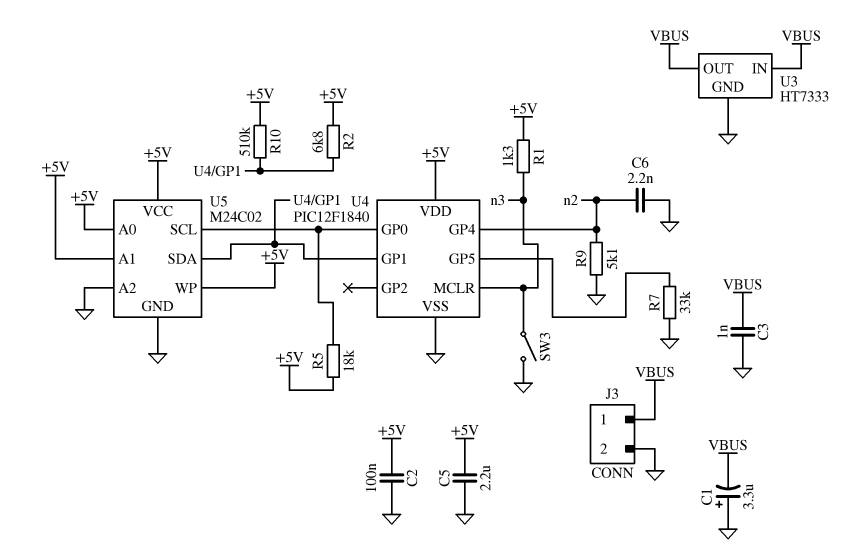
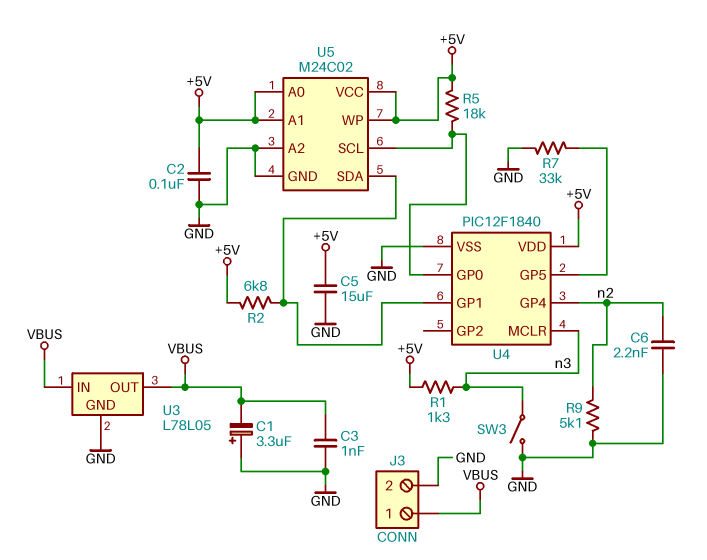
C5: 2.2uF (+5V, GND) -> 15uF (+5V, GND)
R10: 510k (+5V, U4/GP1) -> none
U3: HT7333 -> L78L05

